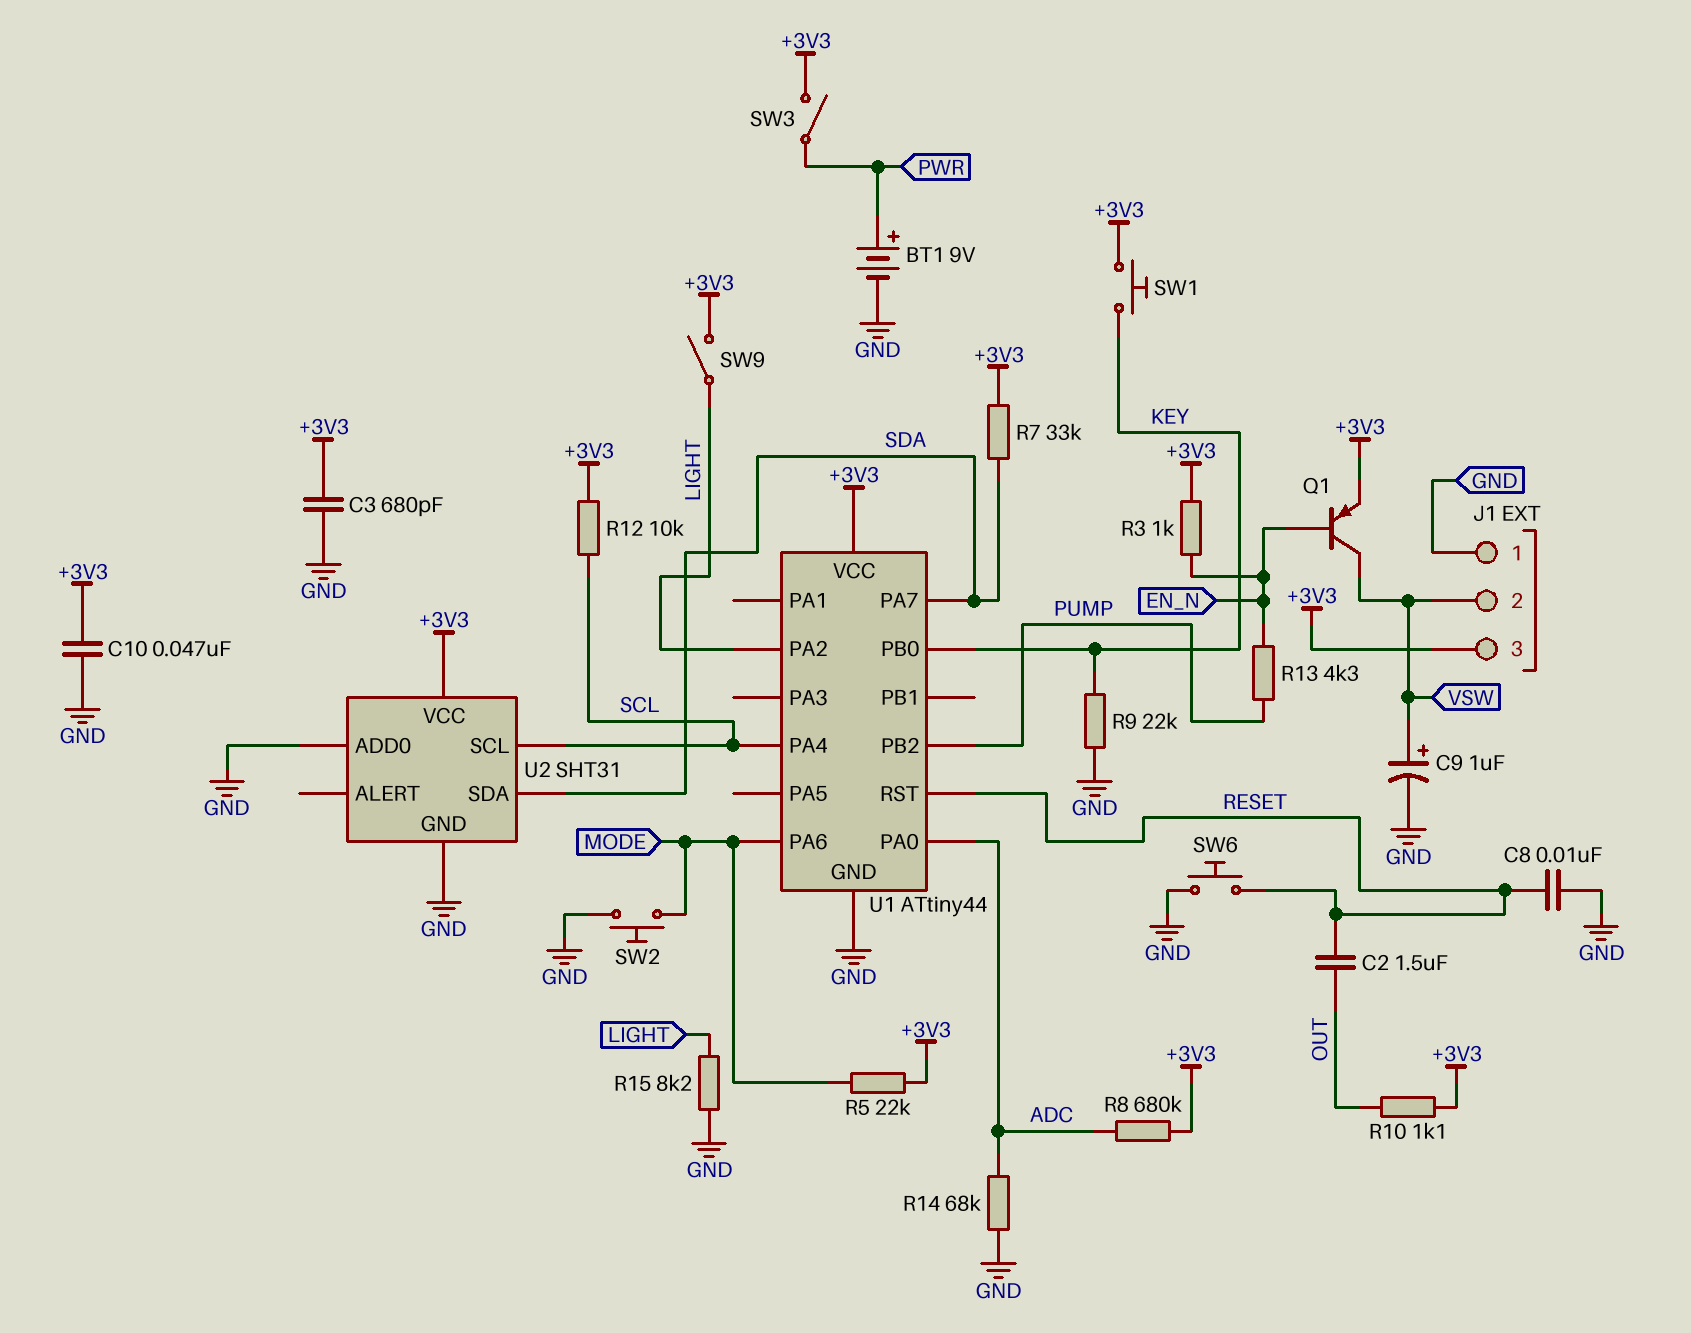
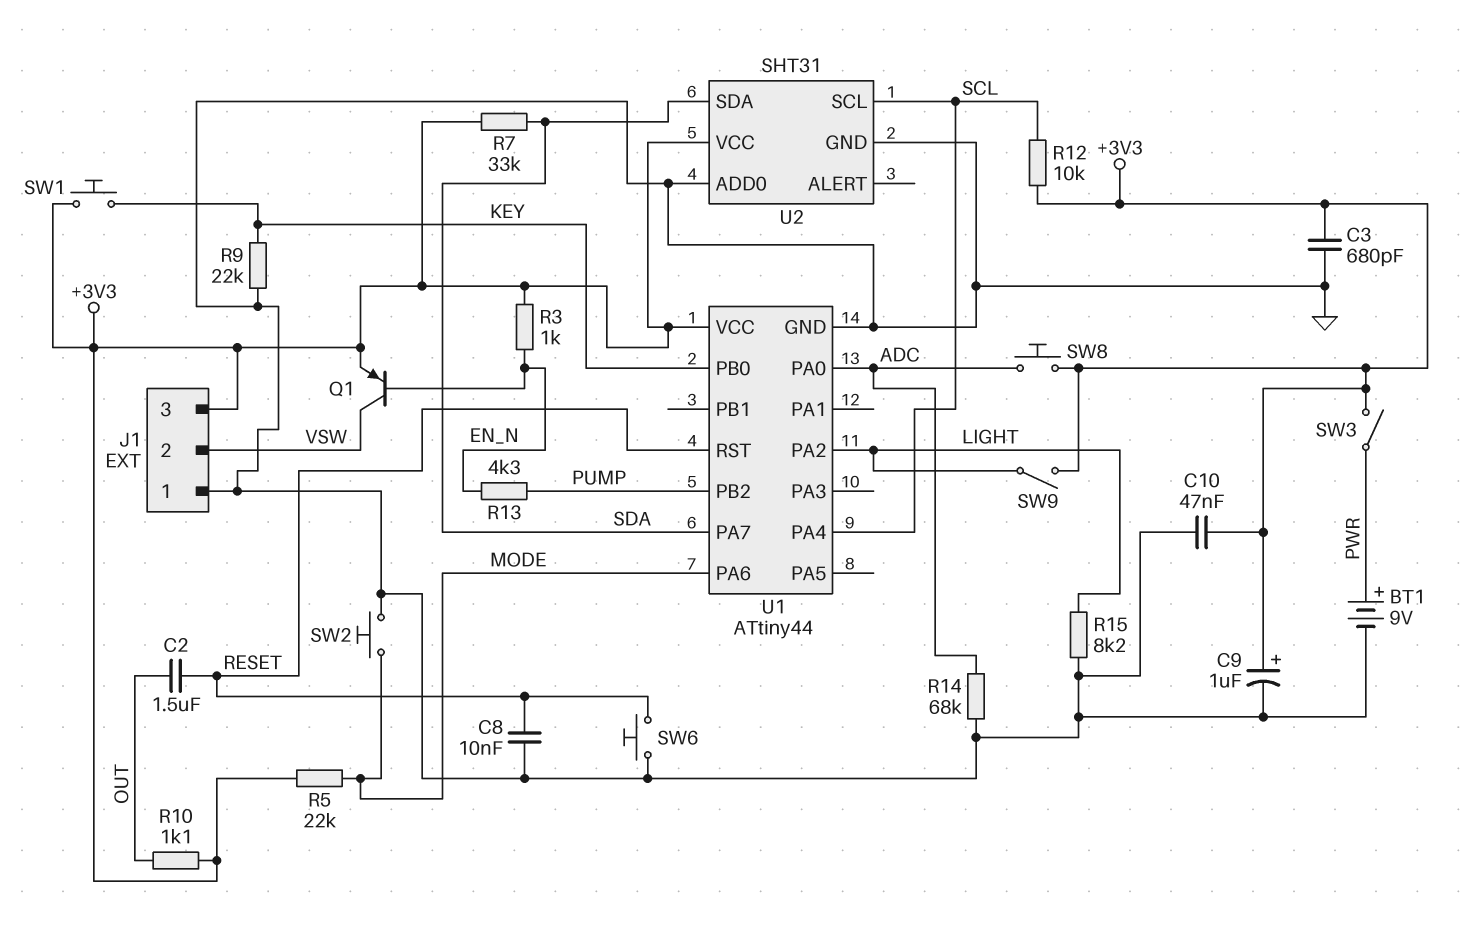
C9: 1uF (plus VSW, minus GND) -> 1uF (plus +3V3, minus GND)
R8: 680k (+3V3, ADC) -> none
SW8: none -> button (+3V3, ADC)

